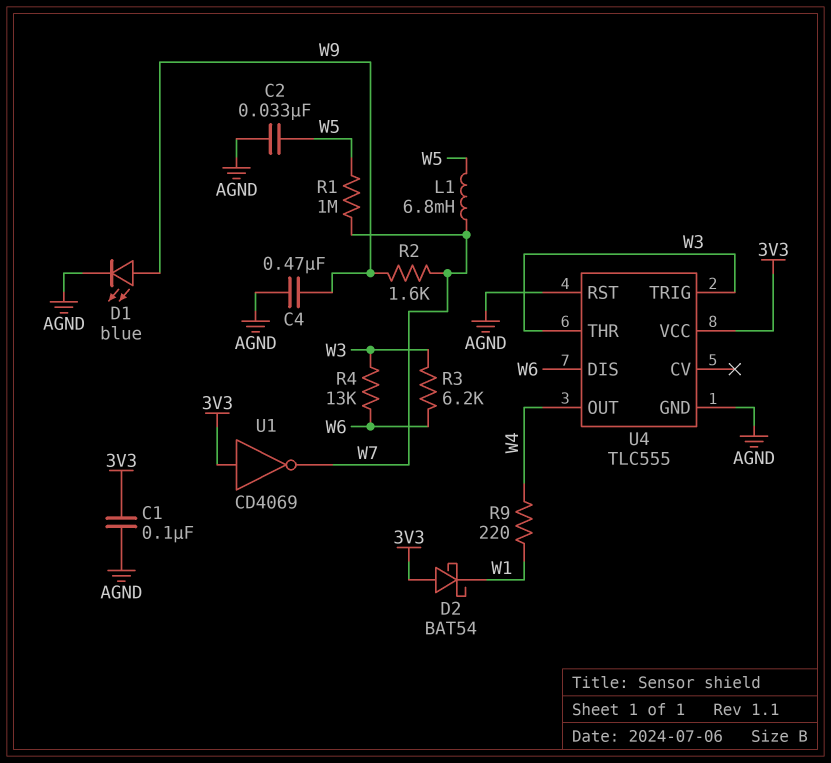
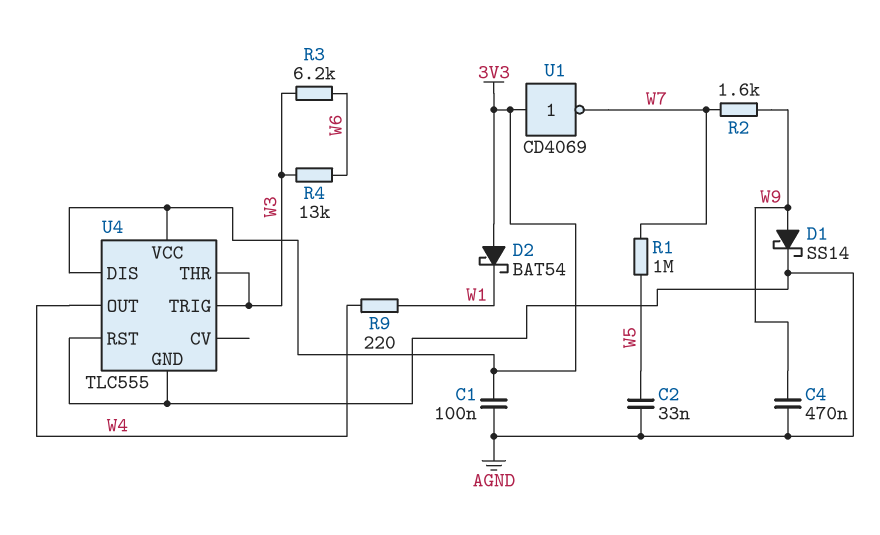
D1: LED blue (A W9, K AGND) -> schottky SS14 (A W9, K AGND)
L1: 6.8mH (W5, W7) -> none
U4 pin DIS: W6 -> 3V3

